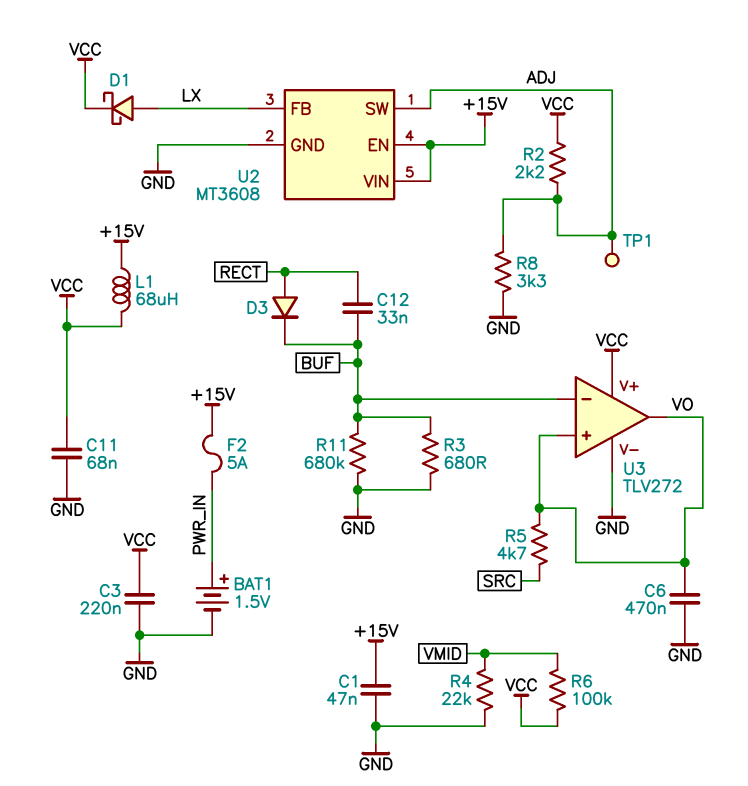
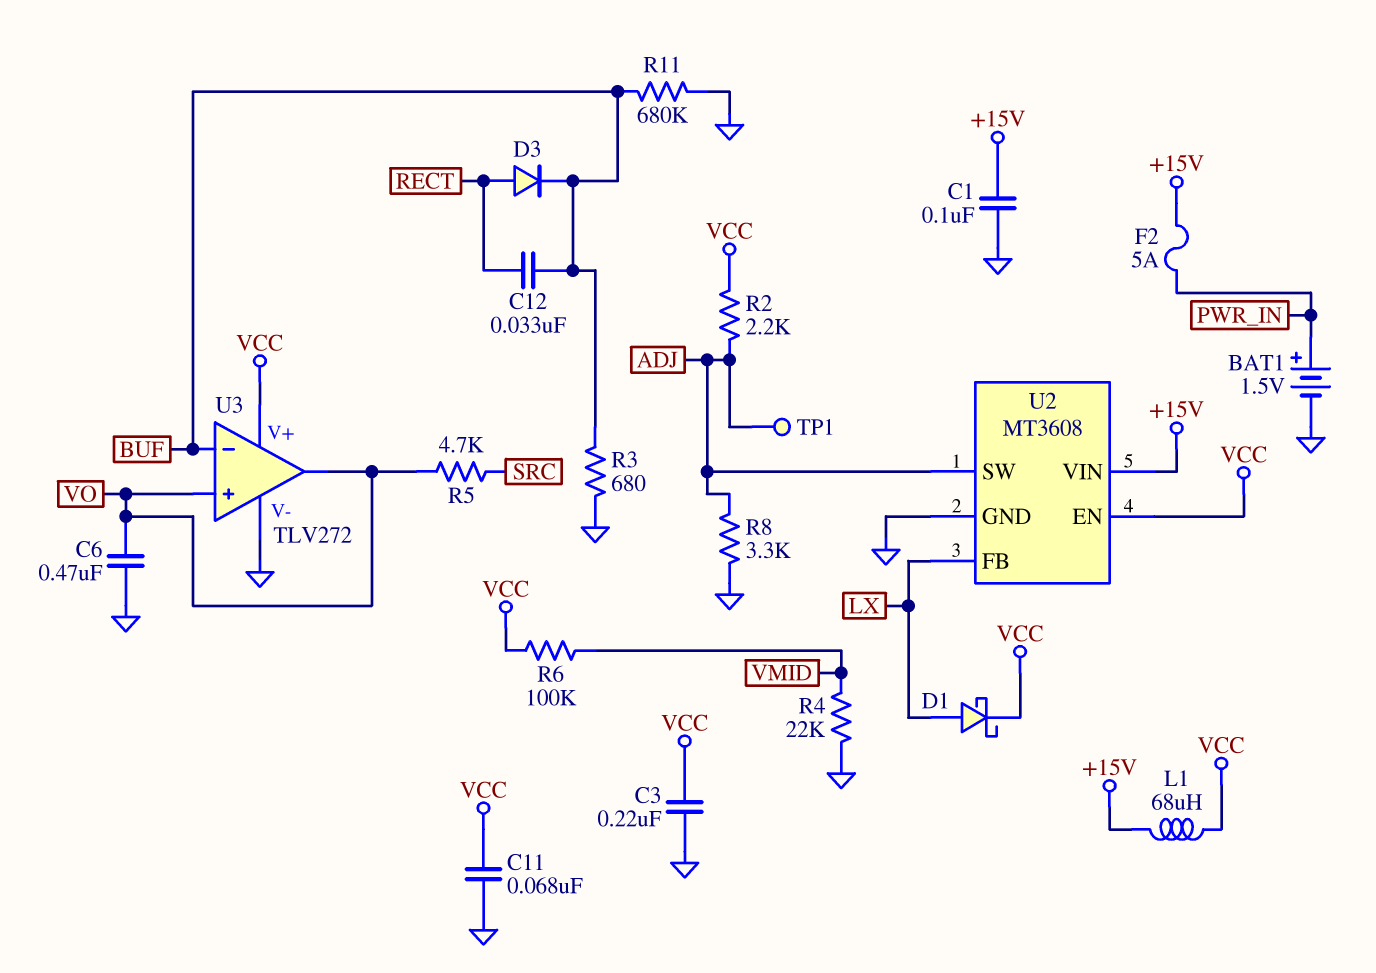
C1: 47nF (+15V, GND) -> 100nF (+15V, GND)
U2 pin EN: +15V -> VCC

